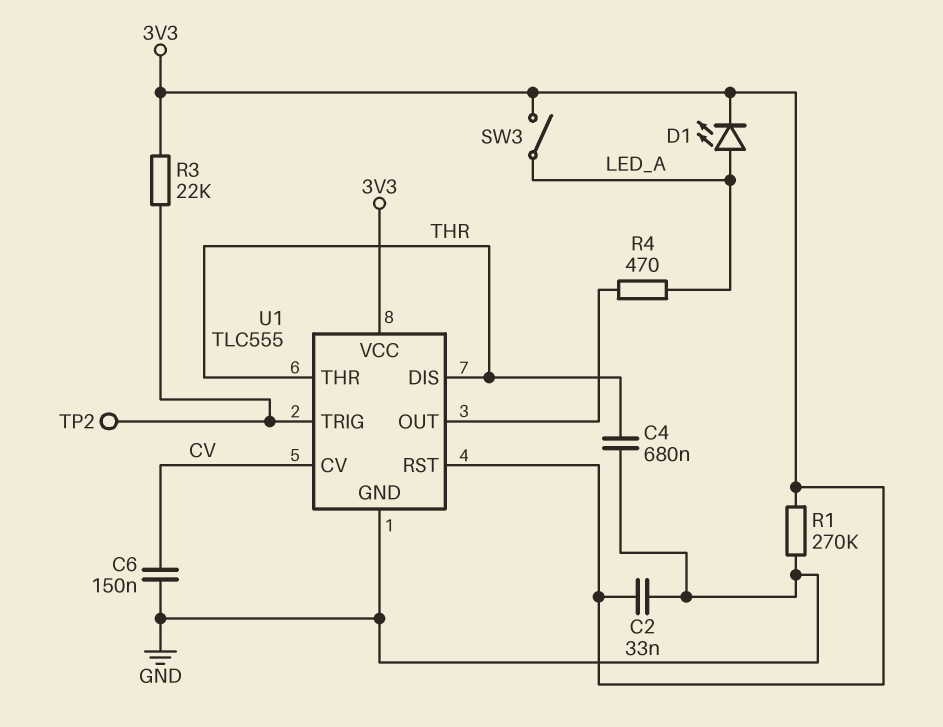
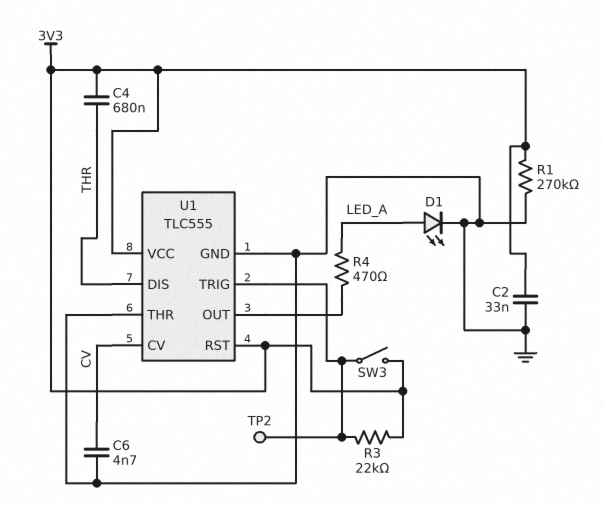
C4: 680nF (GND, THR) -> 680nF (3V3, THR)
C6: 150nF (CV, GND) -> 4.7nF (CV, GND)
D1: LED (A LED_A, K 3V3) -> LED (A LED_A, K GND)
SW3: switch (3V3, LED_A) -> switch (3V3, U1/TRIG)
U1 pin THR: THR -> GND

